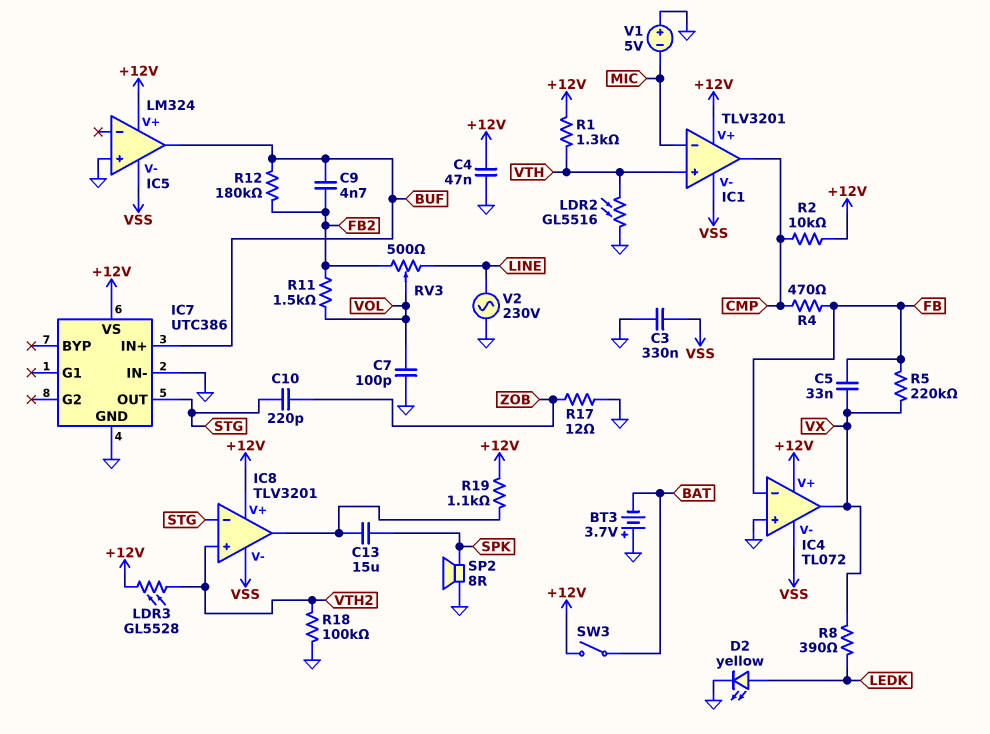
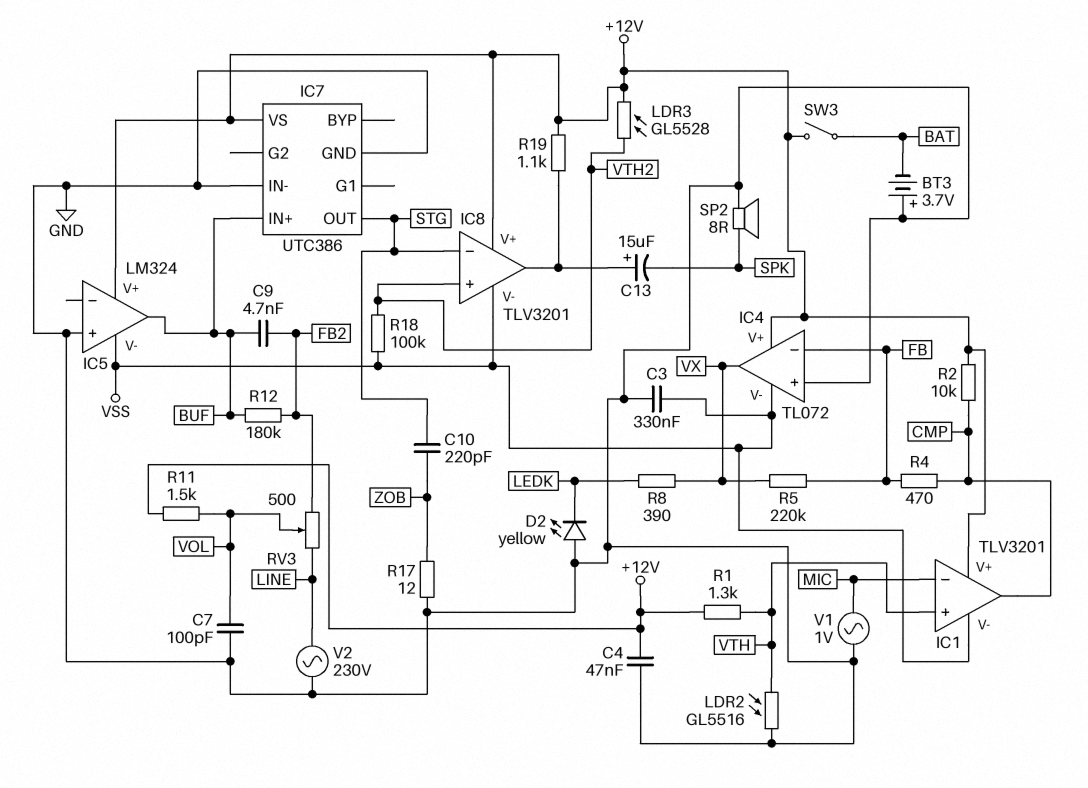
C5: 33nF (FB, VX) -> none
C13: 15uF (IC8/out, SPK) -> 15uF (plus IC8/out, minus SPK)
D2: LED yellow (A LEDK, K GND) -> LED yellow (A GND, K LEDK)
R11: 1.5k (FB2, VOL) -> 1.5k (+12V, VOL)
R18: 100k (GND, VTH2) -> 100k (VSS, VTH2)
V1: 5V (plus GND, minus MIC) -> AC 1V (GND, MIC)

